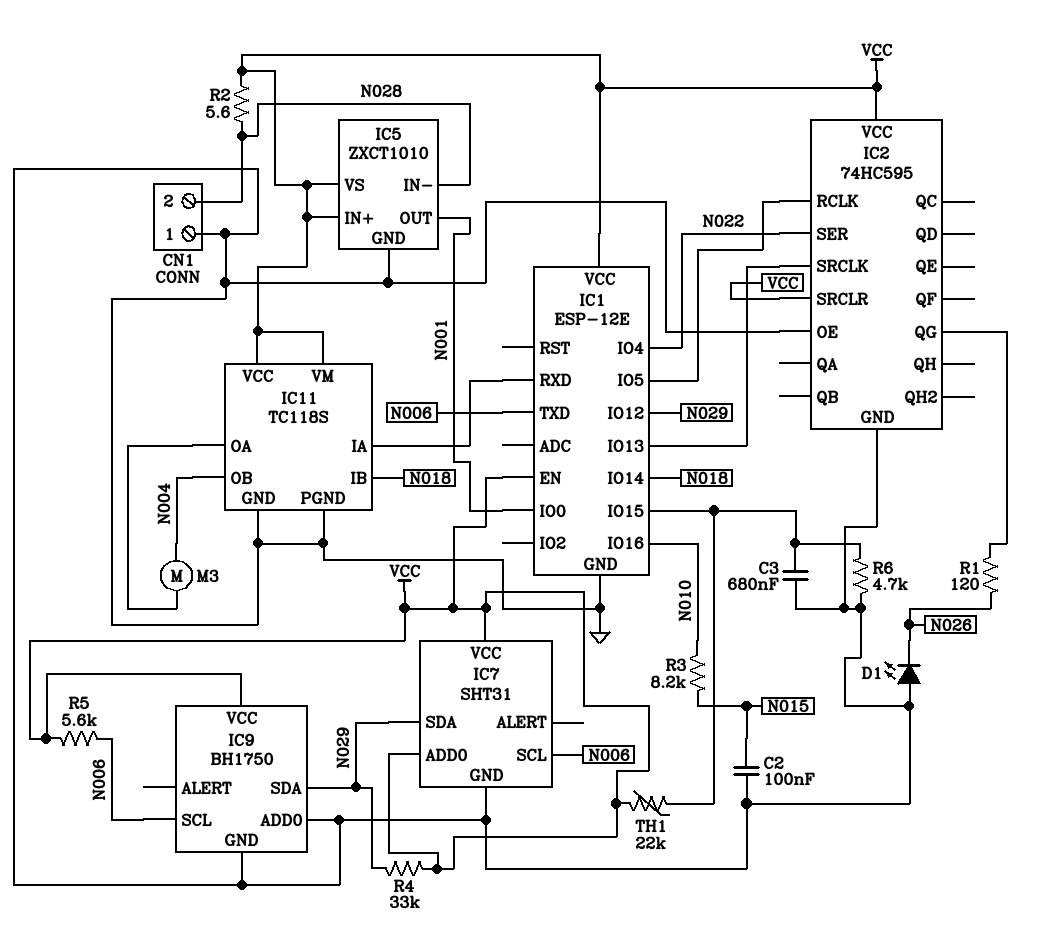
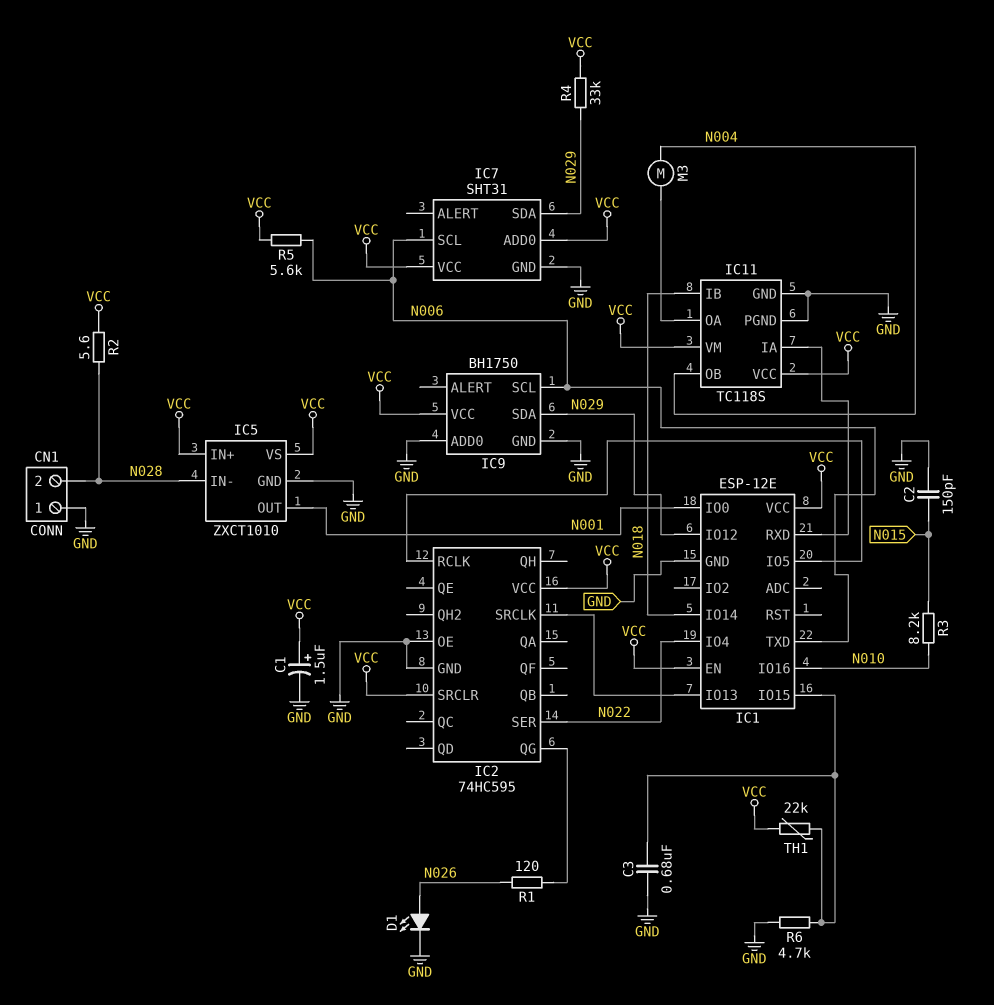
C1: none -> 1.5uF (plus VCC, minus GND)
C2: 100nF (GND, N015) -> 150pF (GND, N015)
D1: LED (A GND, K N026) -> LED (A N026, K GND)

